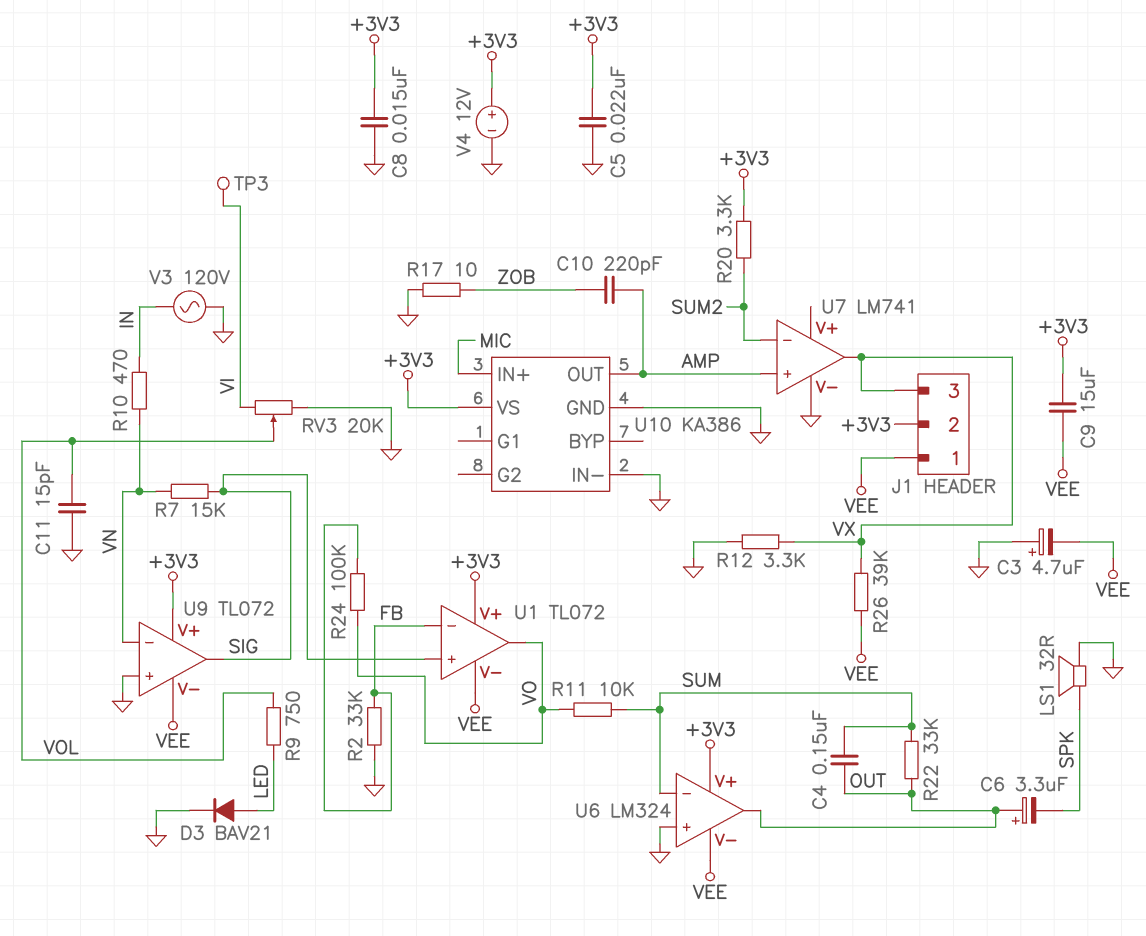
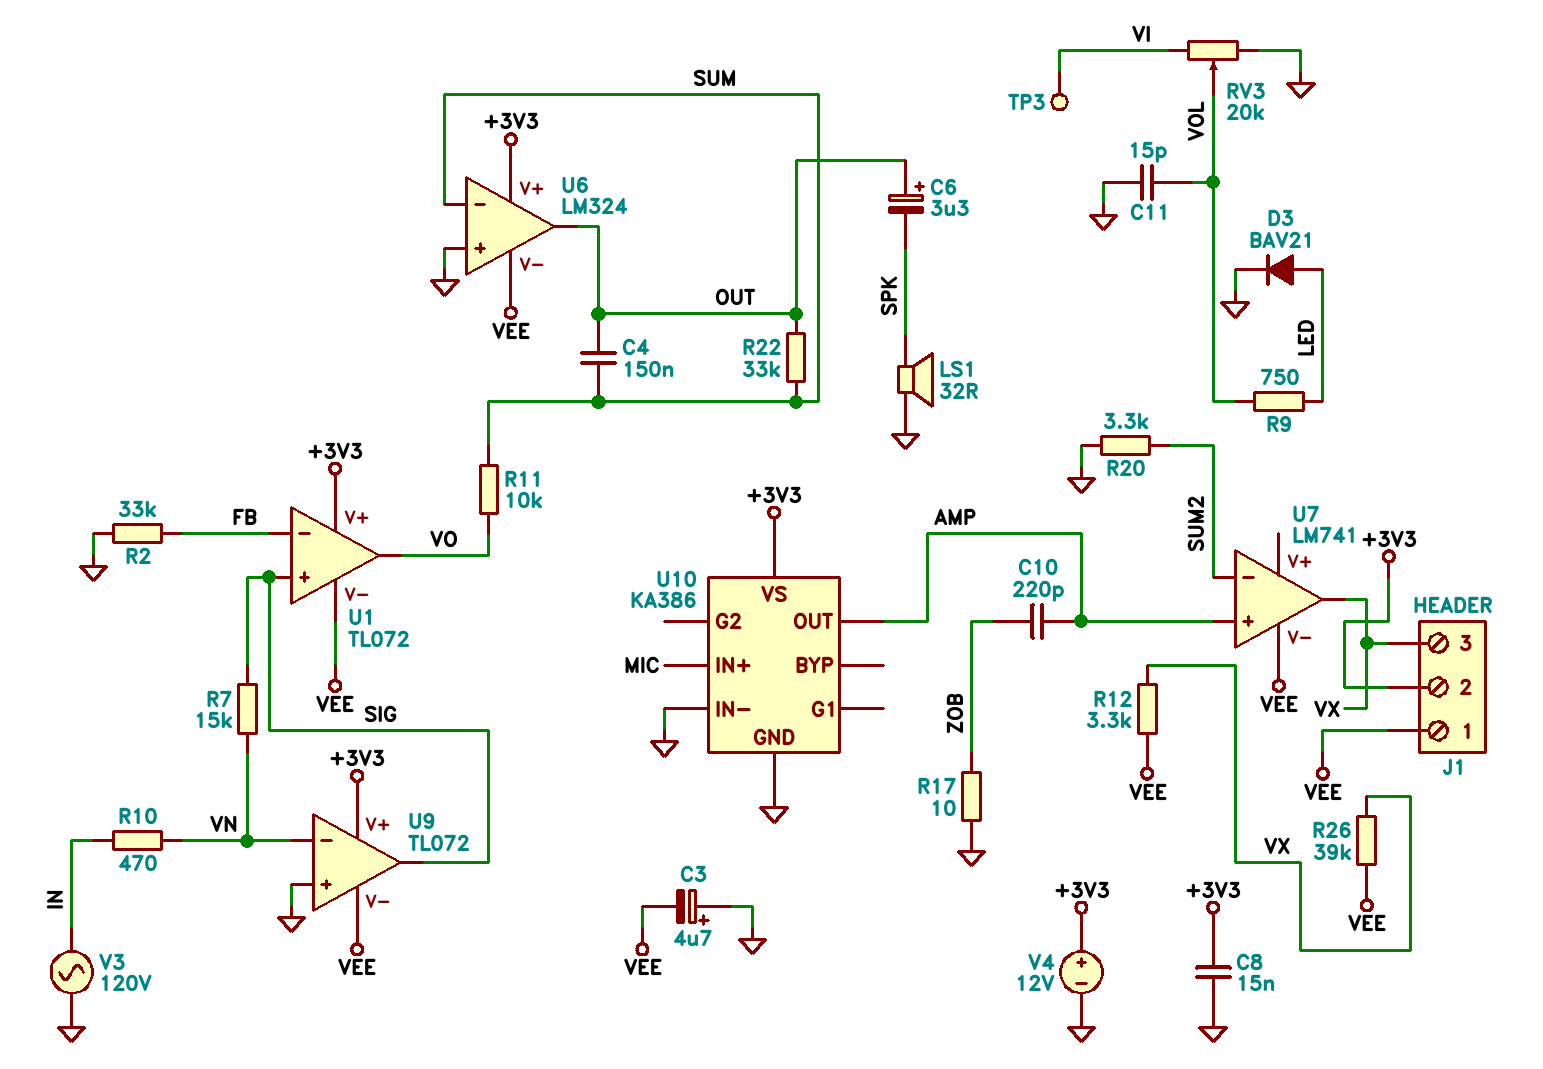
C5: 22nF (+3V3, GND) -> none
C9: 15uF (+3V3, VEE) -> none
R12: 3.3k (GND, VX) -> 3.3k (VEE, VX)
R20: 3.3k (+3V3, SUM2) -> 3.3k (GND, SUM2)
R24: 100k (FB, VO) -> none
U7 pin V-: GND -> VEE

